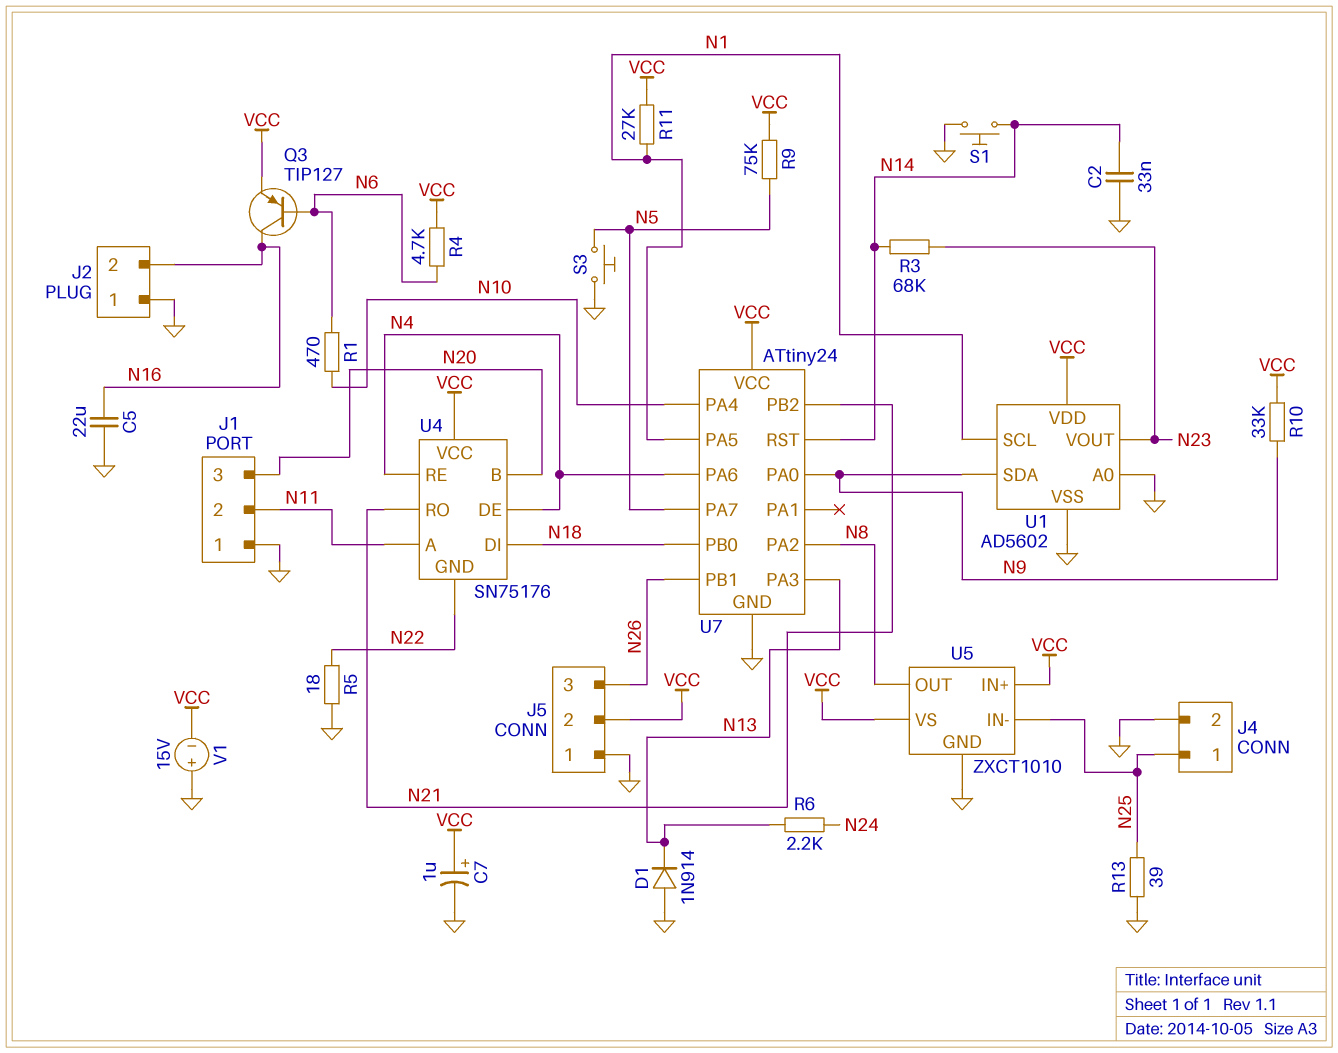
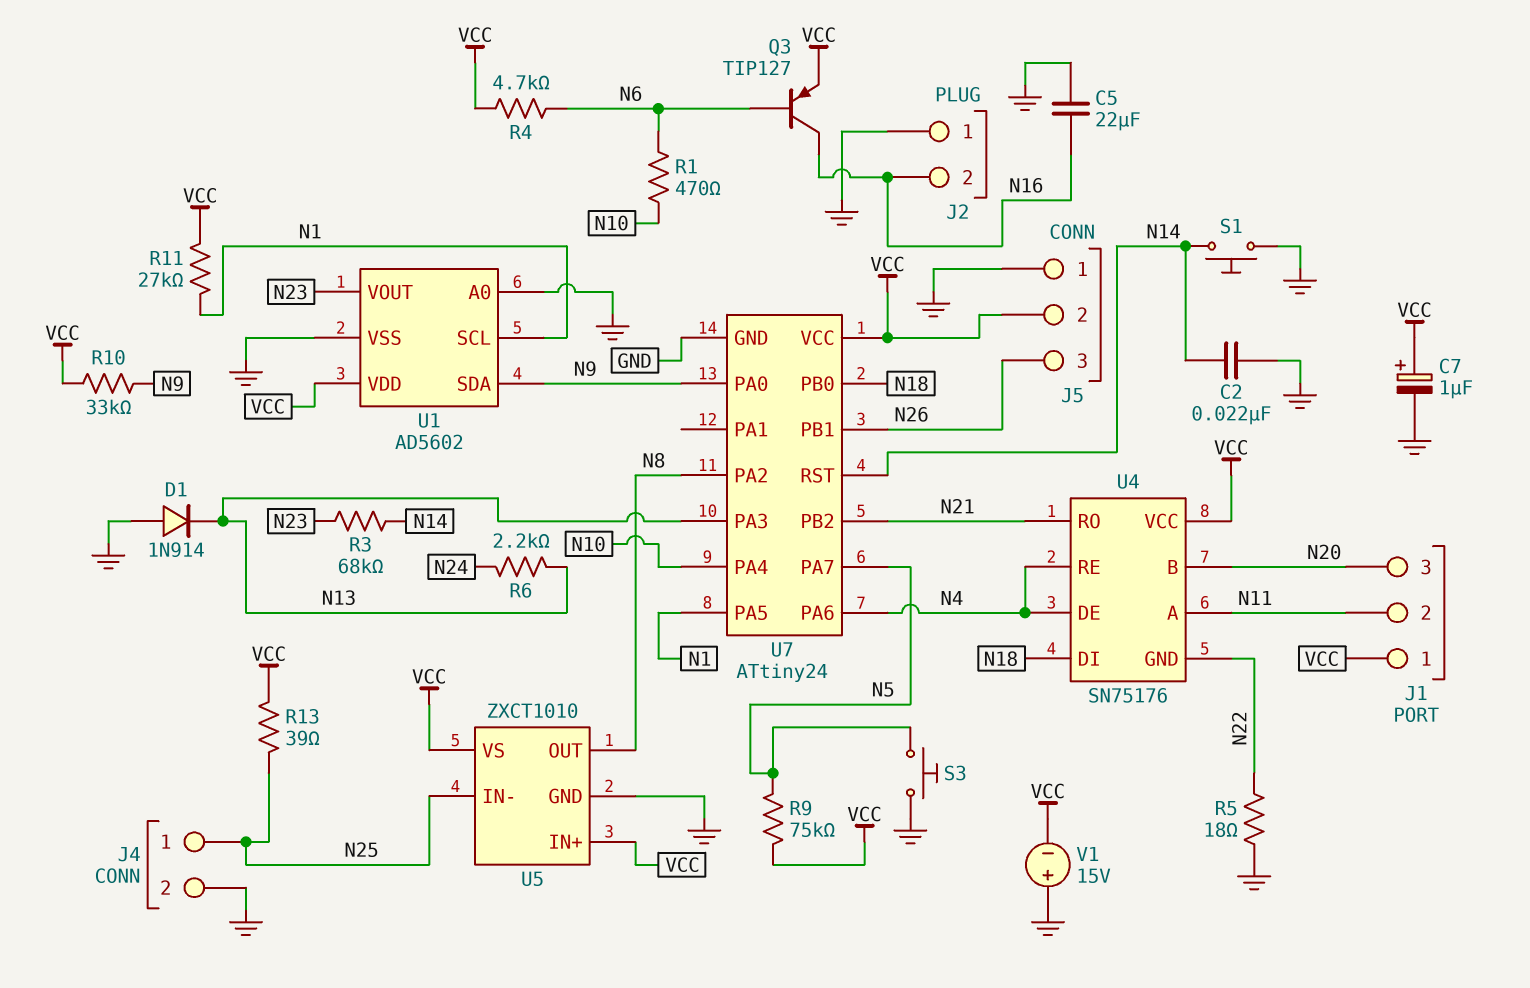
C2: 33nF (GND, N14) -> 22nF (GND, N14)
J1 pin 1: GND -> VCC
R13: 39 (GND, N25) -> 39 (N25, VCC)

